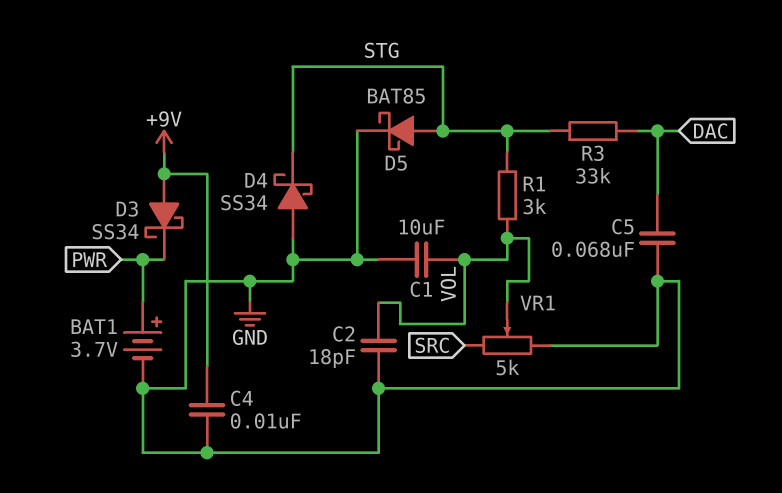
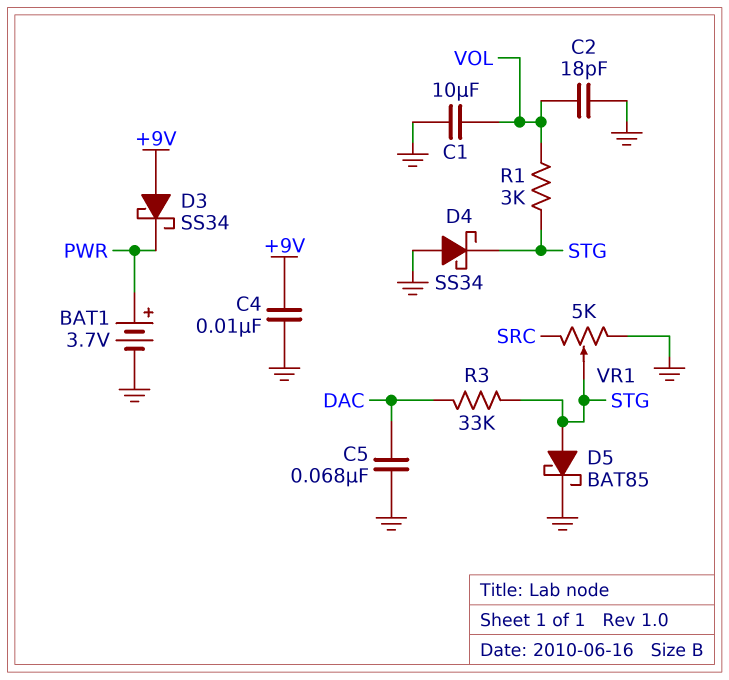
VR1: 5k (GND, SRC, wiper VOL) -> 5k (GND, SRC, wiper STG)

